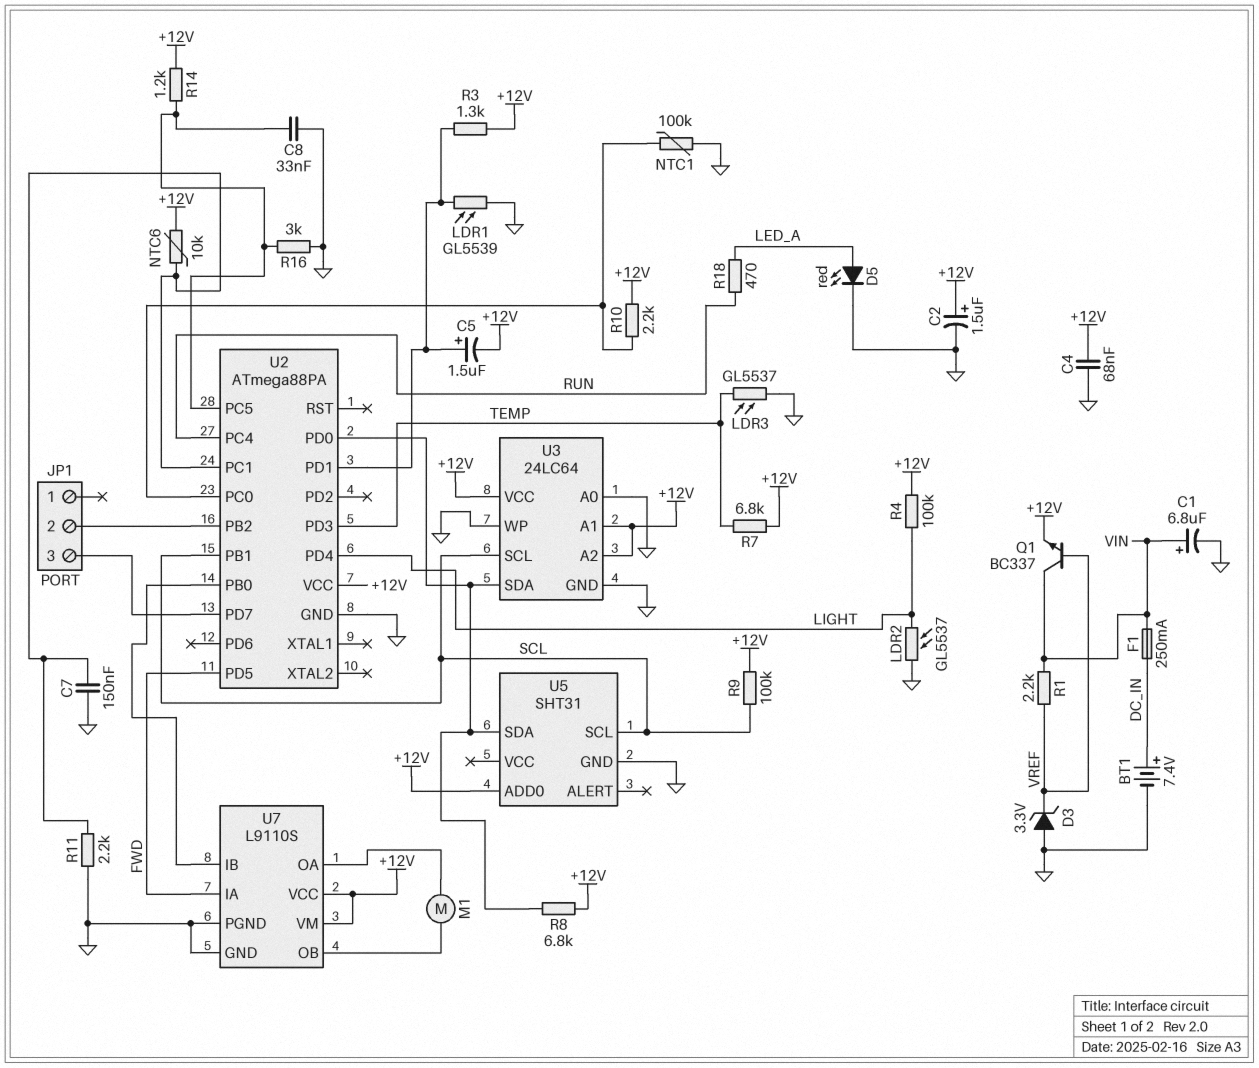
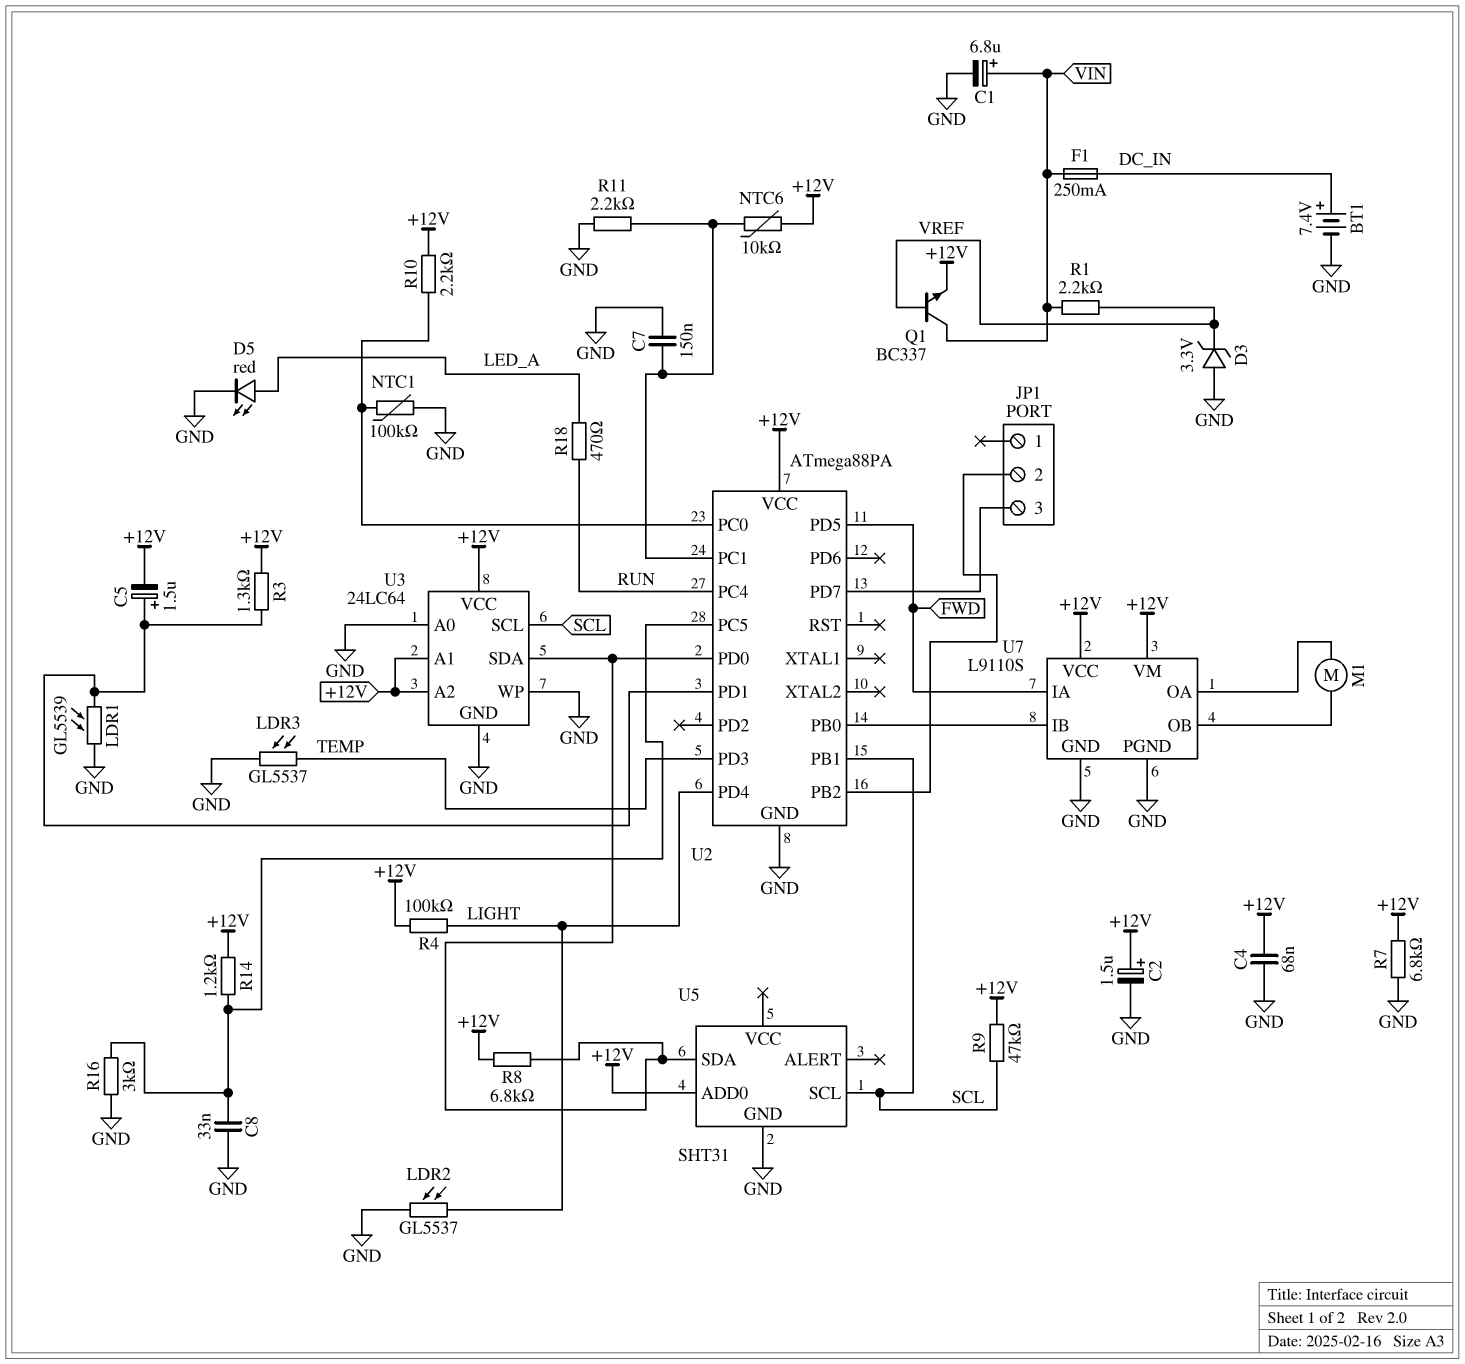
R7: 6.8k (+12V, TEMP) -> 6.8k (+12V, GND)
R9: 100k (+12V, SCL) -> 47k (+12V, SCL)

